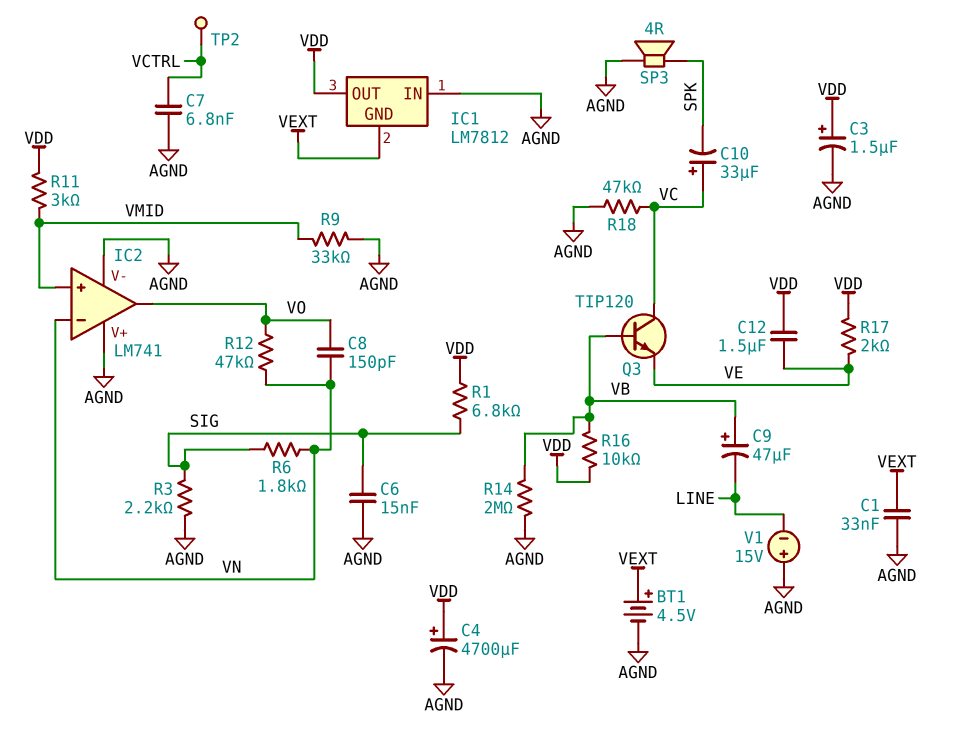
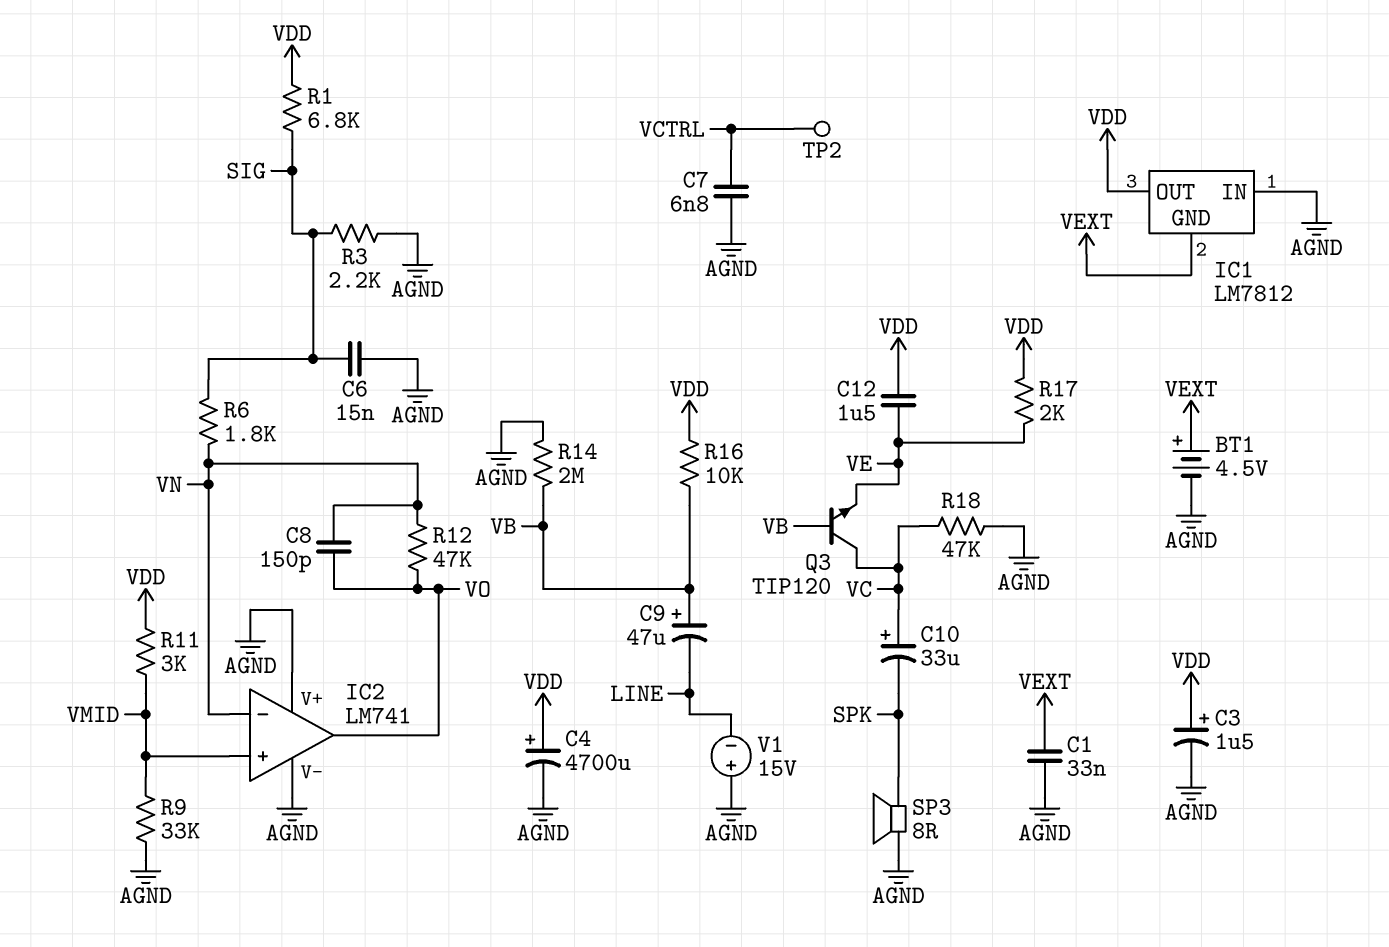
SP3: speaker 4R (AGND, SPK) -> speaker 8R (AGND, SPK)

